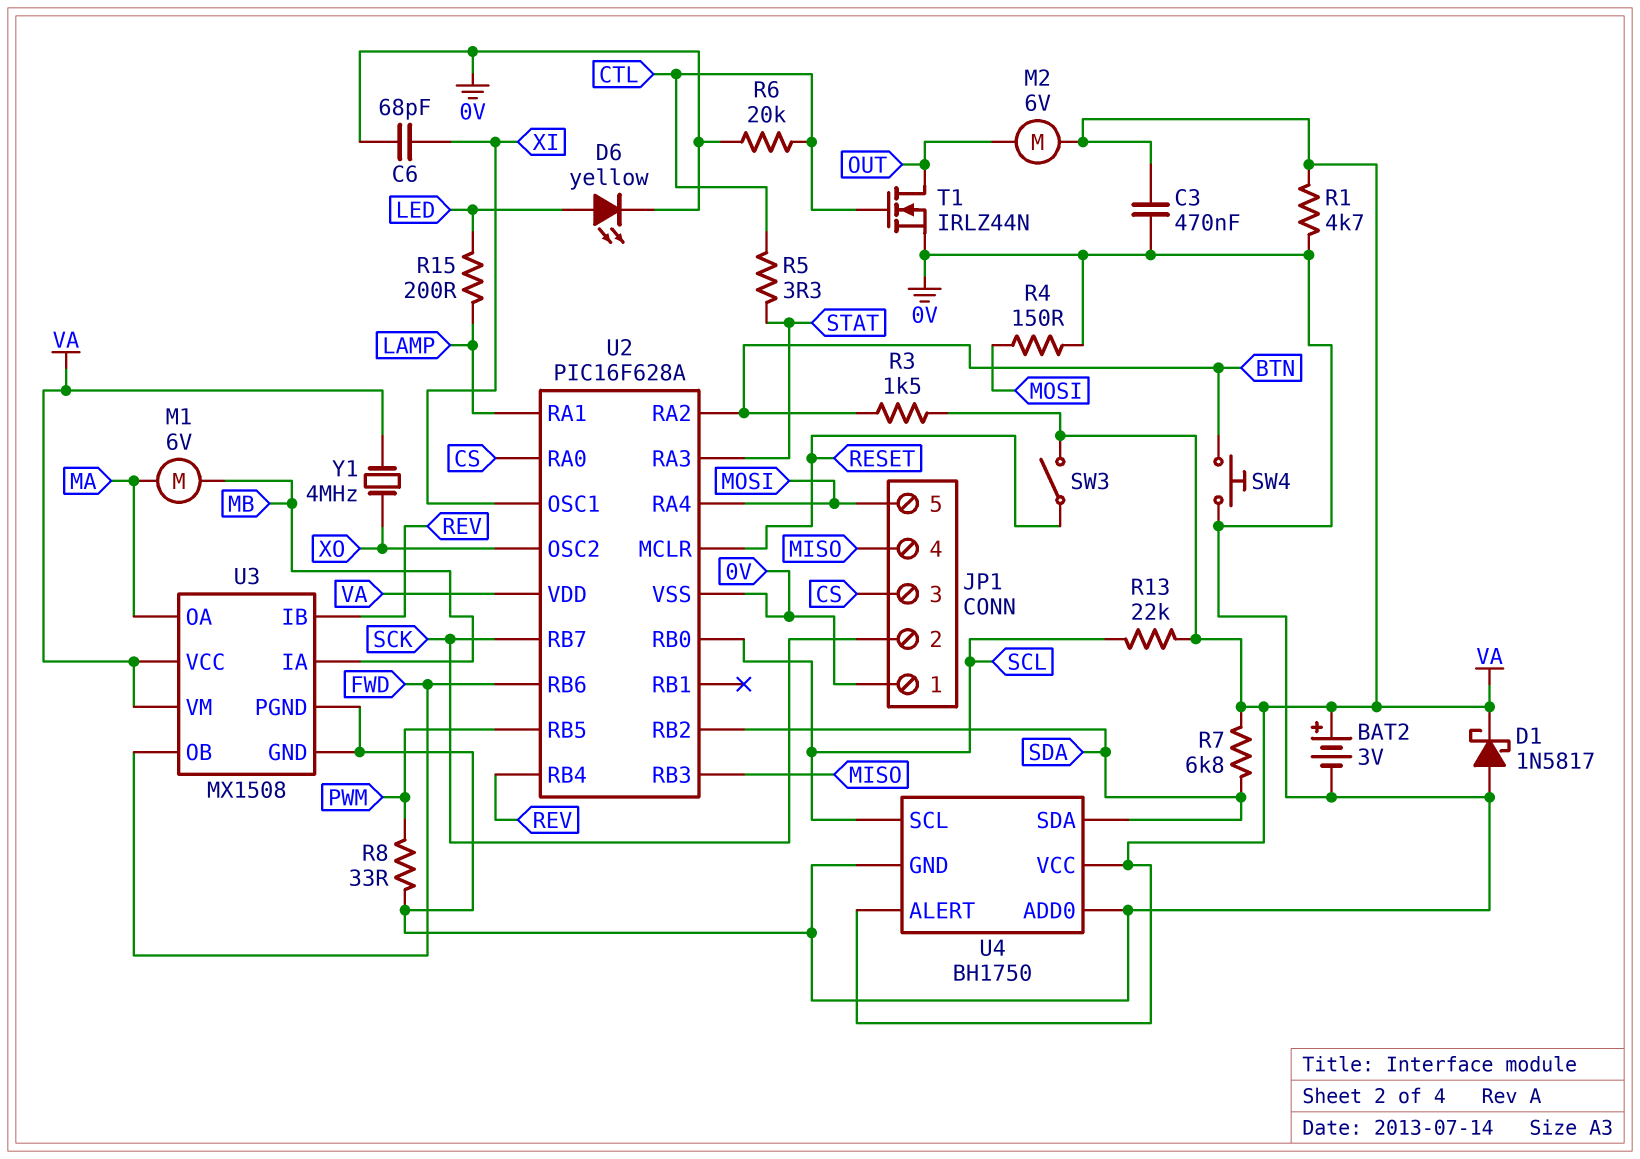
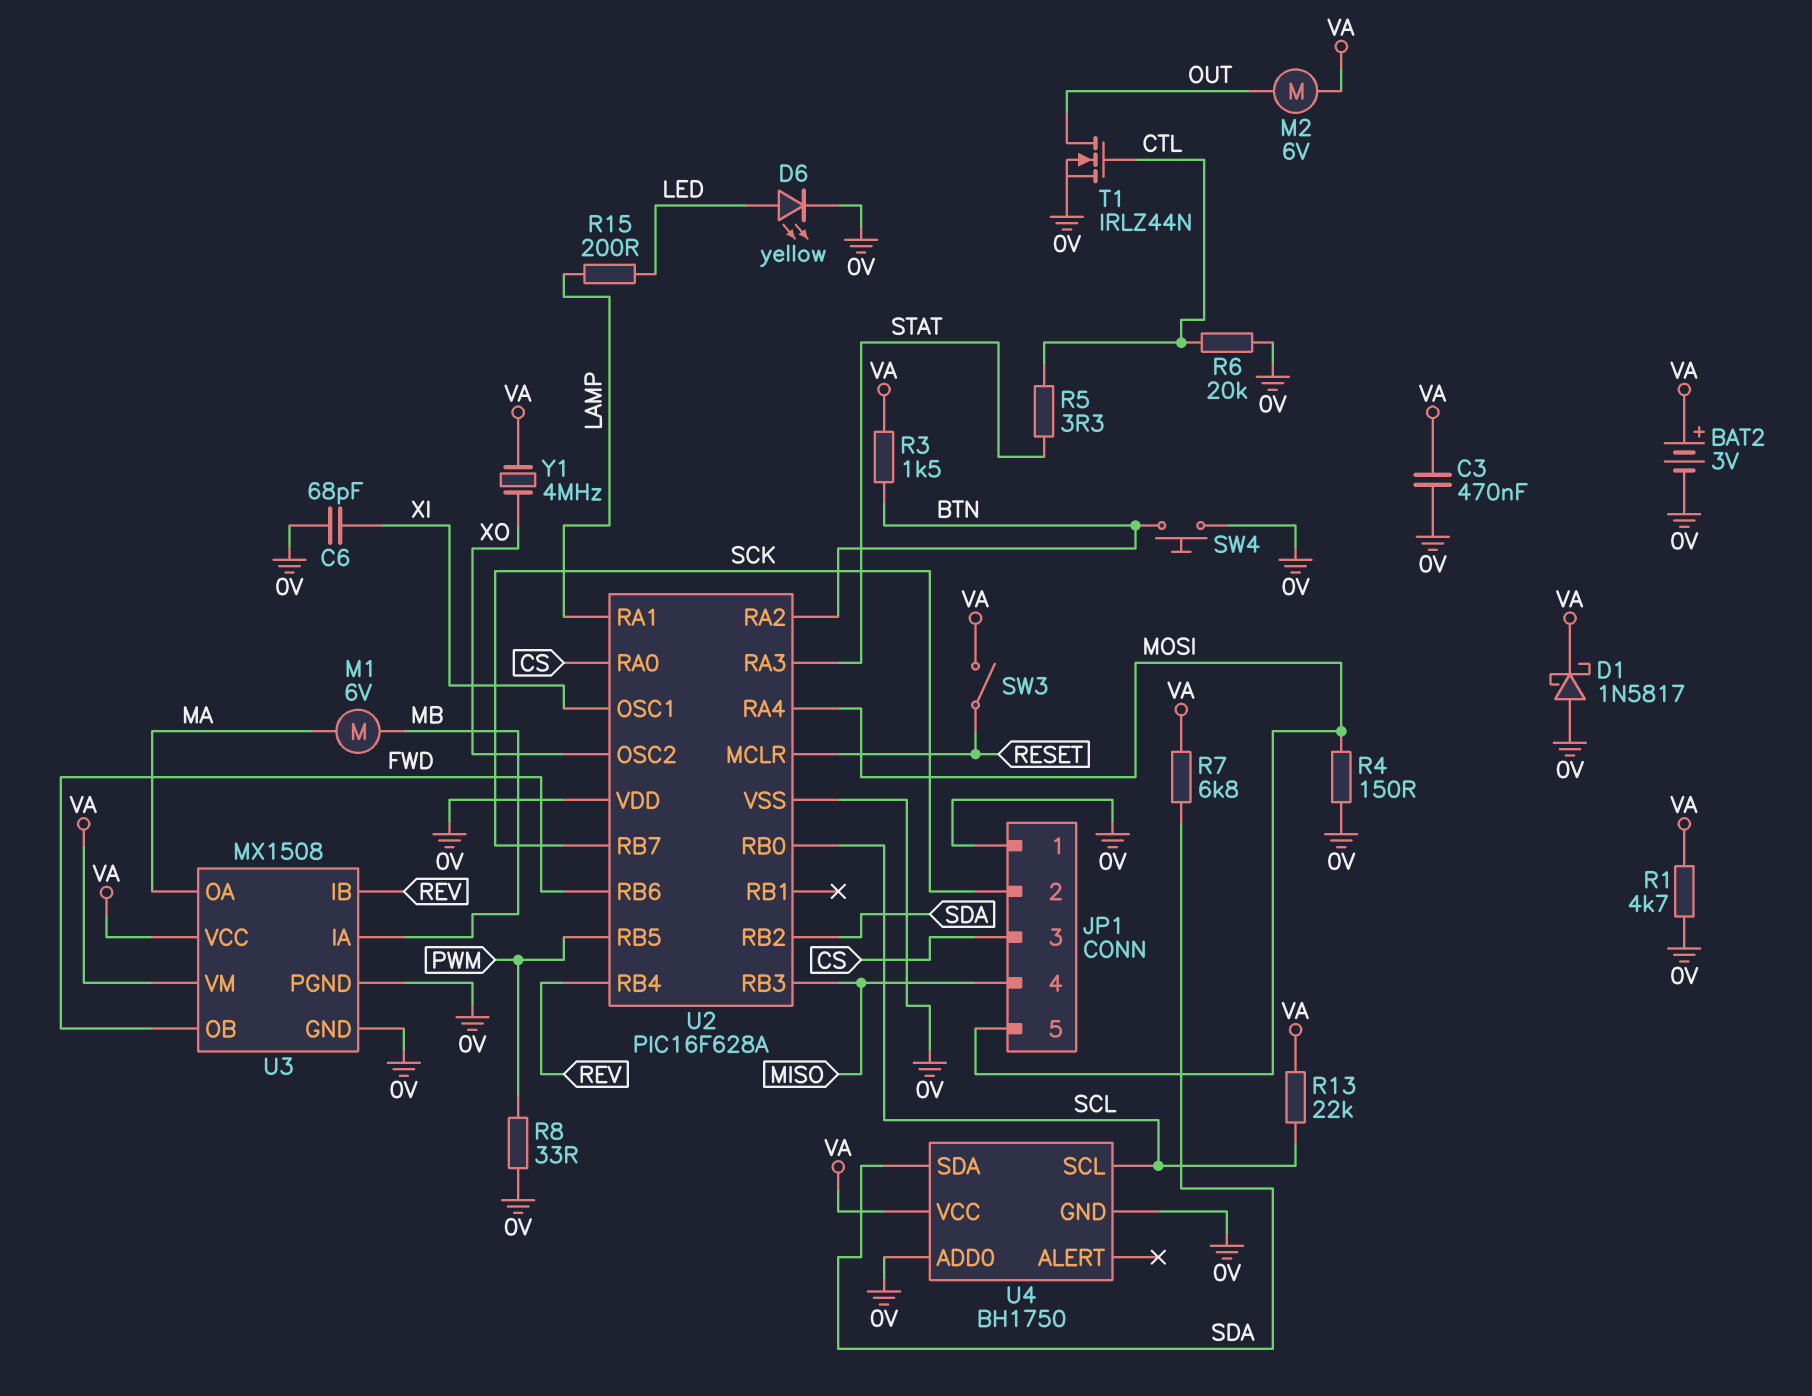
U2 pin VDD: VA -> 0V
U4 pin ALERT: VA -> none

